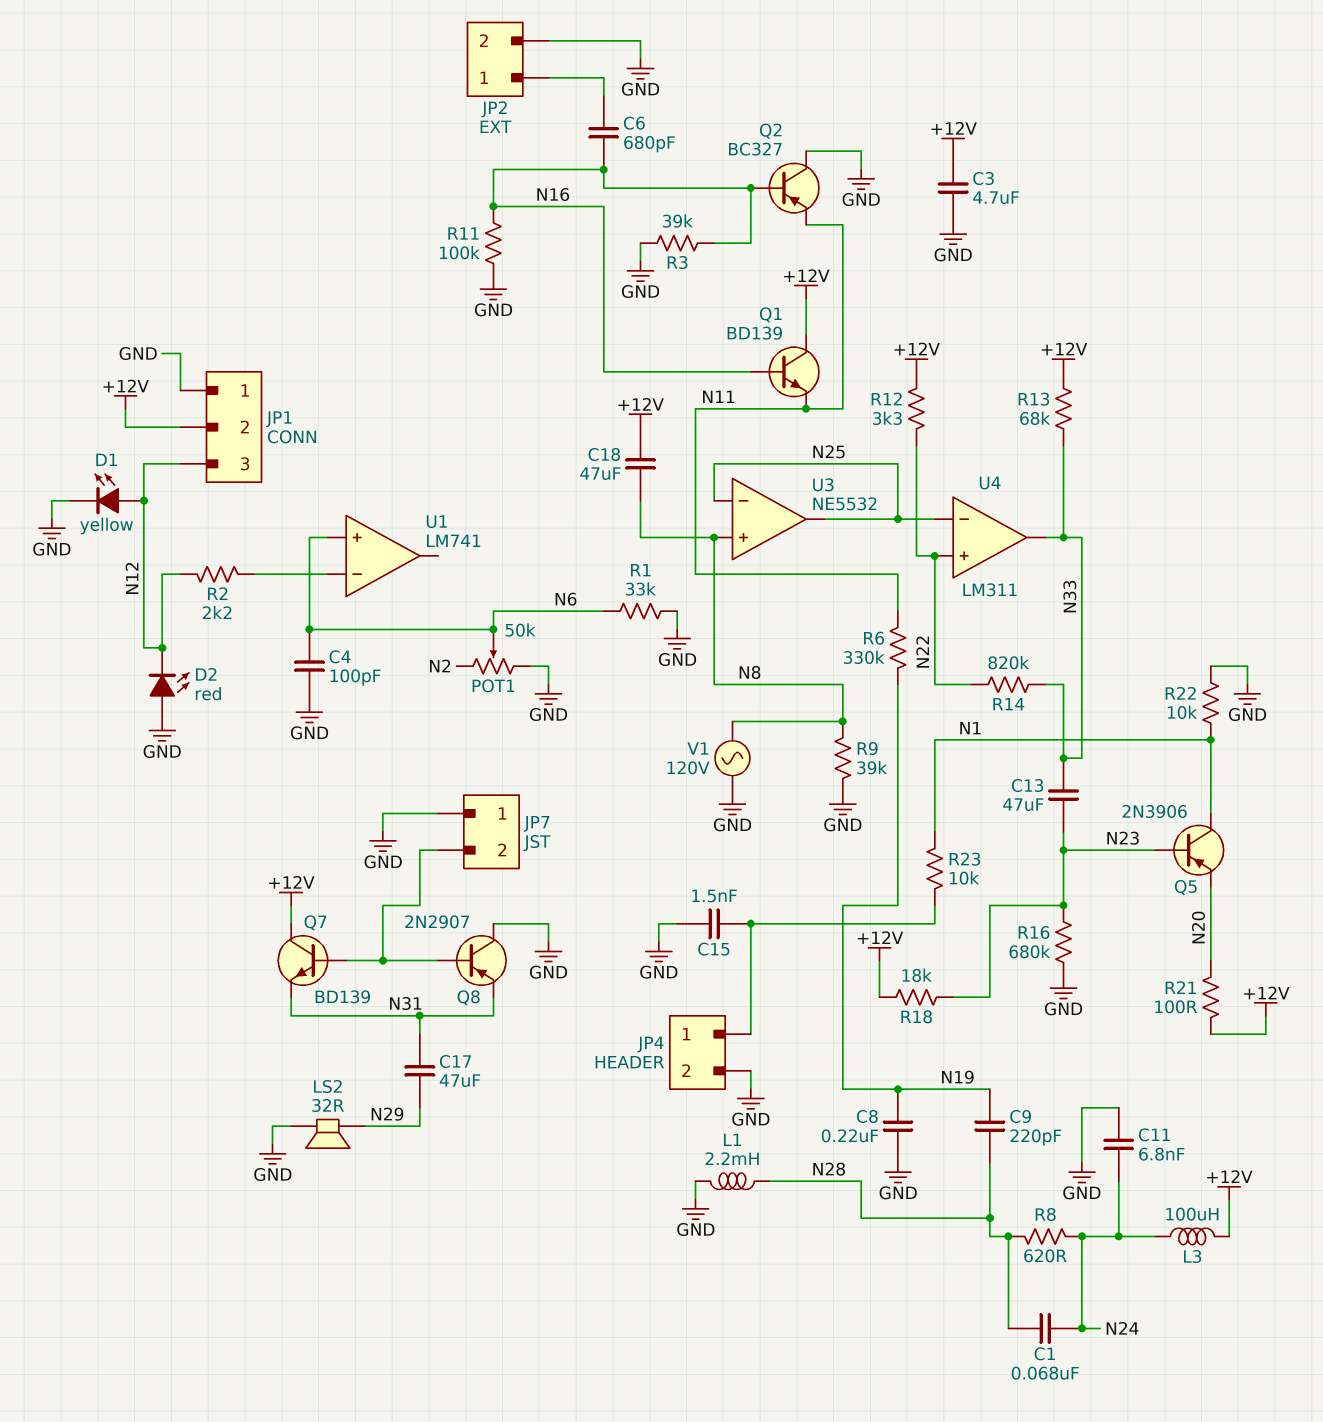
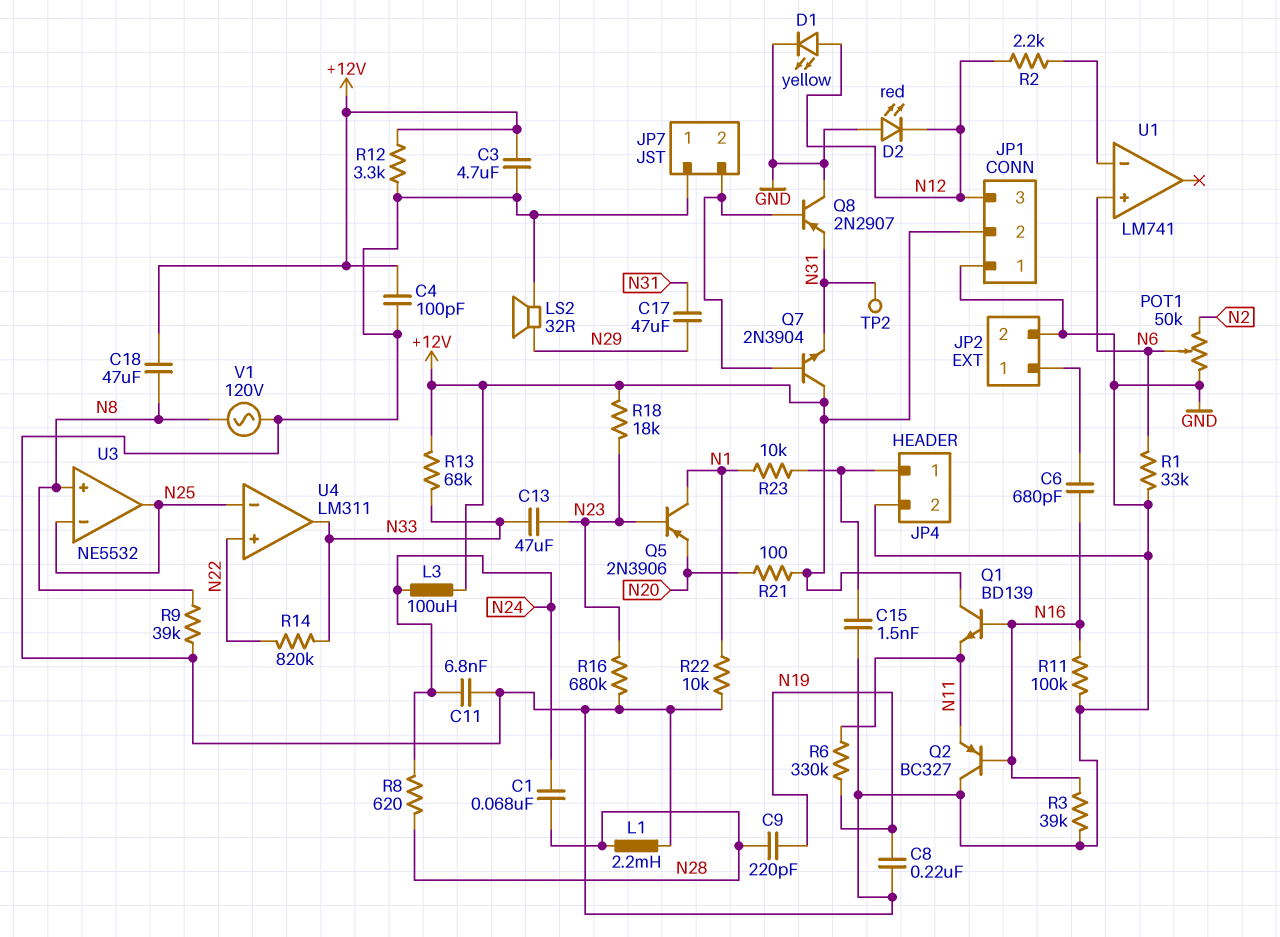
C4: 100pF (GND, N6) -> 100pF (+12V, GND)
Q7: NPN BD139 (B JP7/2, C +12V, E N31) -> NPN 2N3904 (B JP7/2, C +12V, E N31)
R12: 3.3k (+12V, N22) -> 3.3k (+12V, GND)
TP2: none -> test point (N31)

